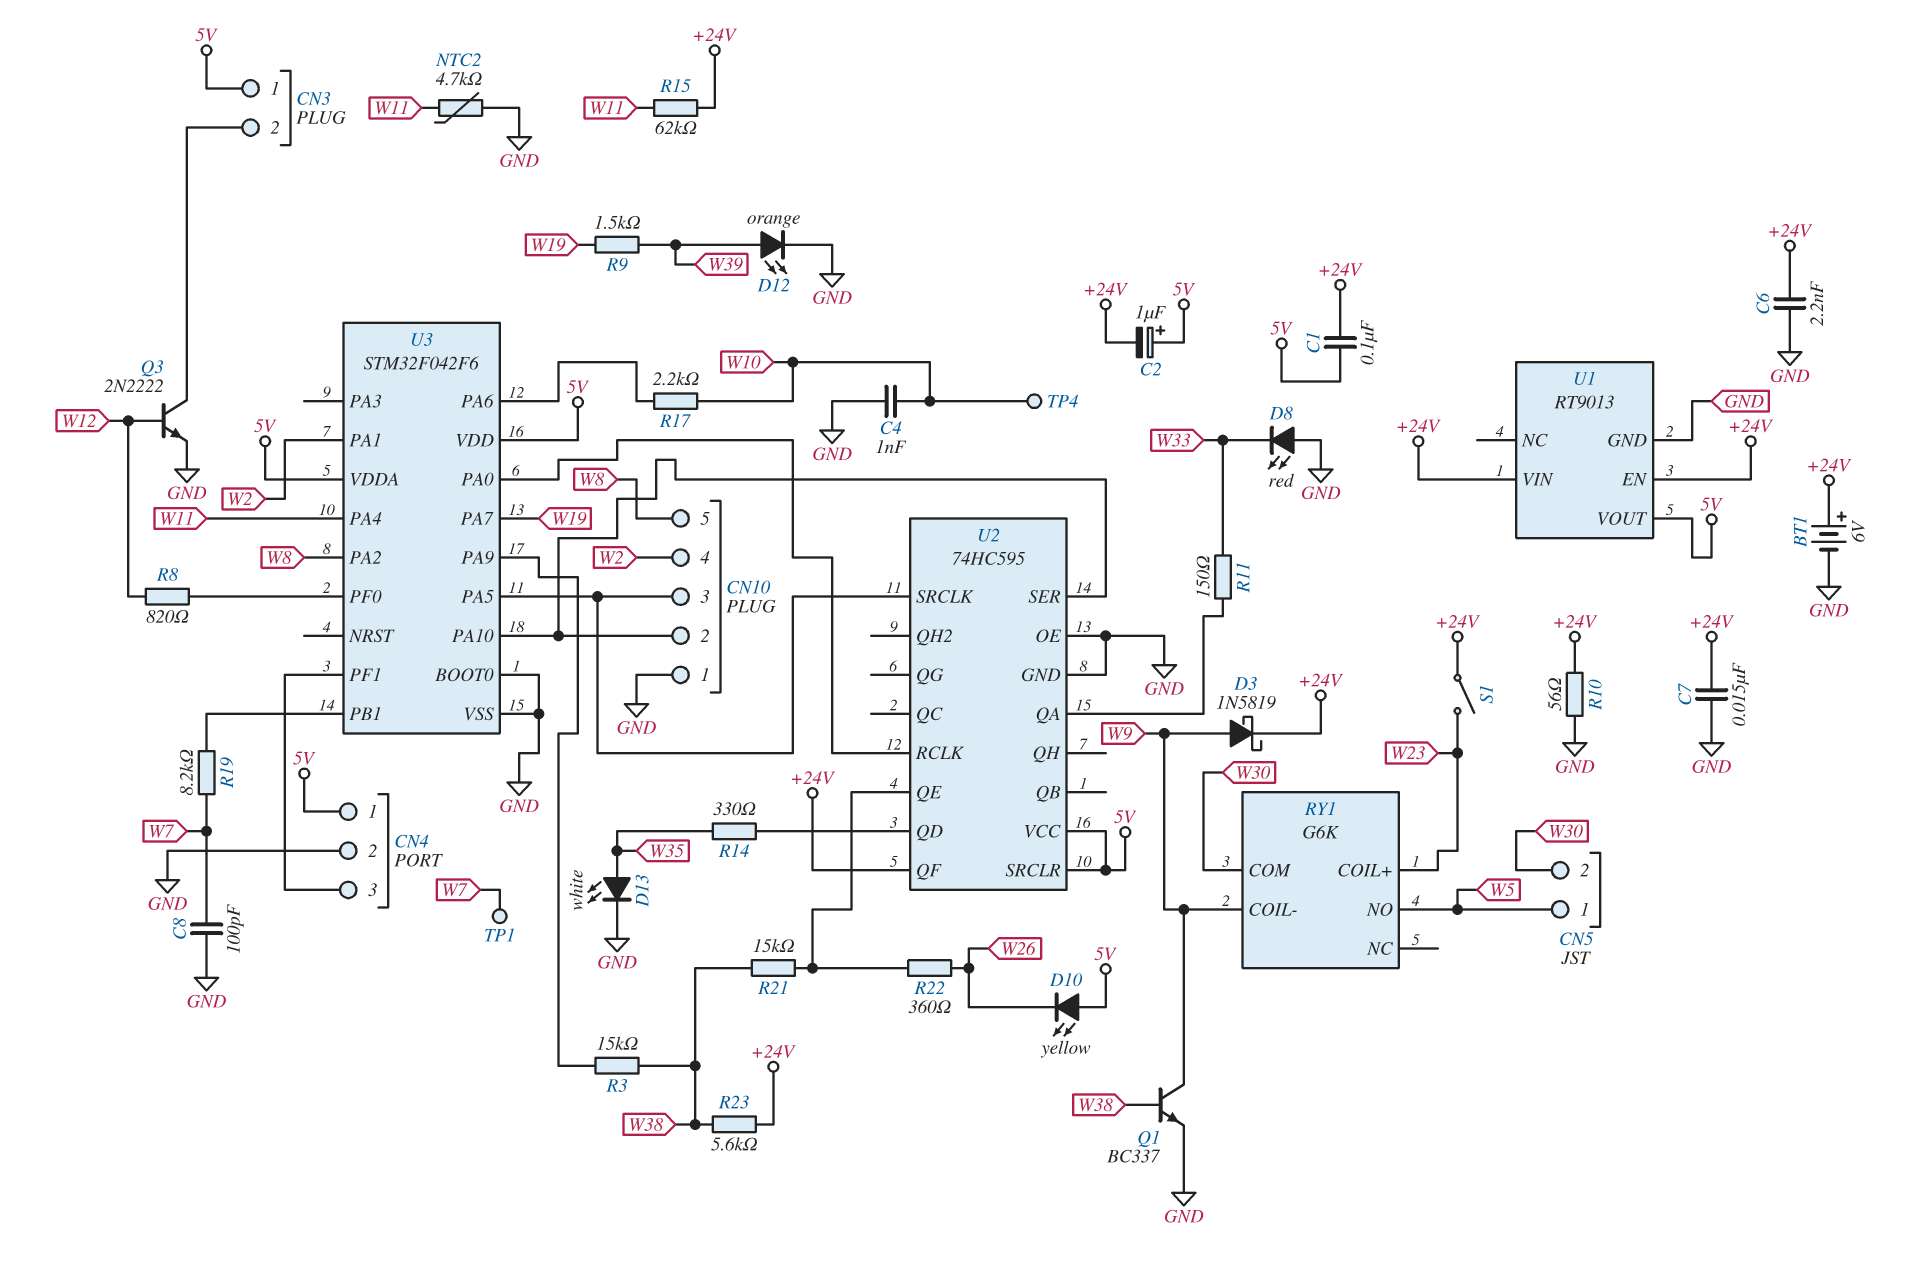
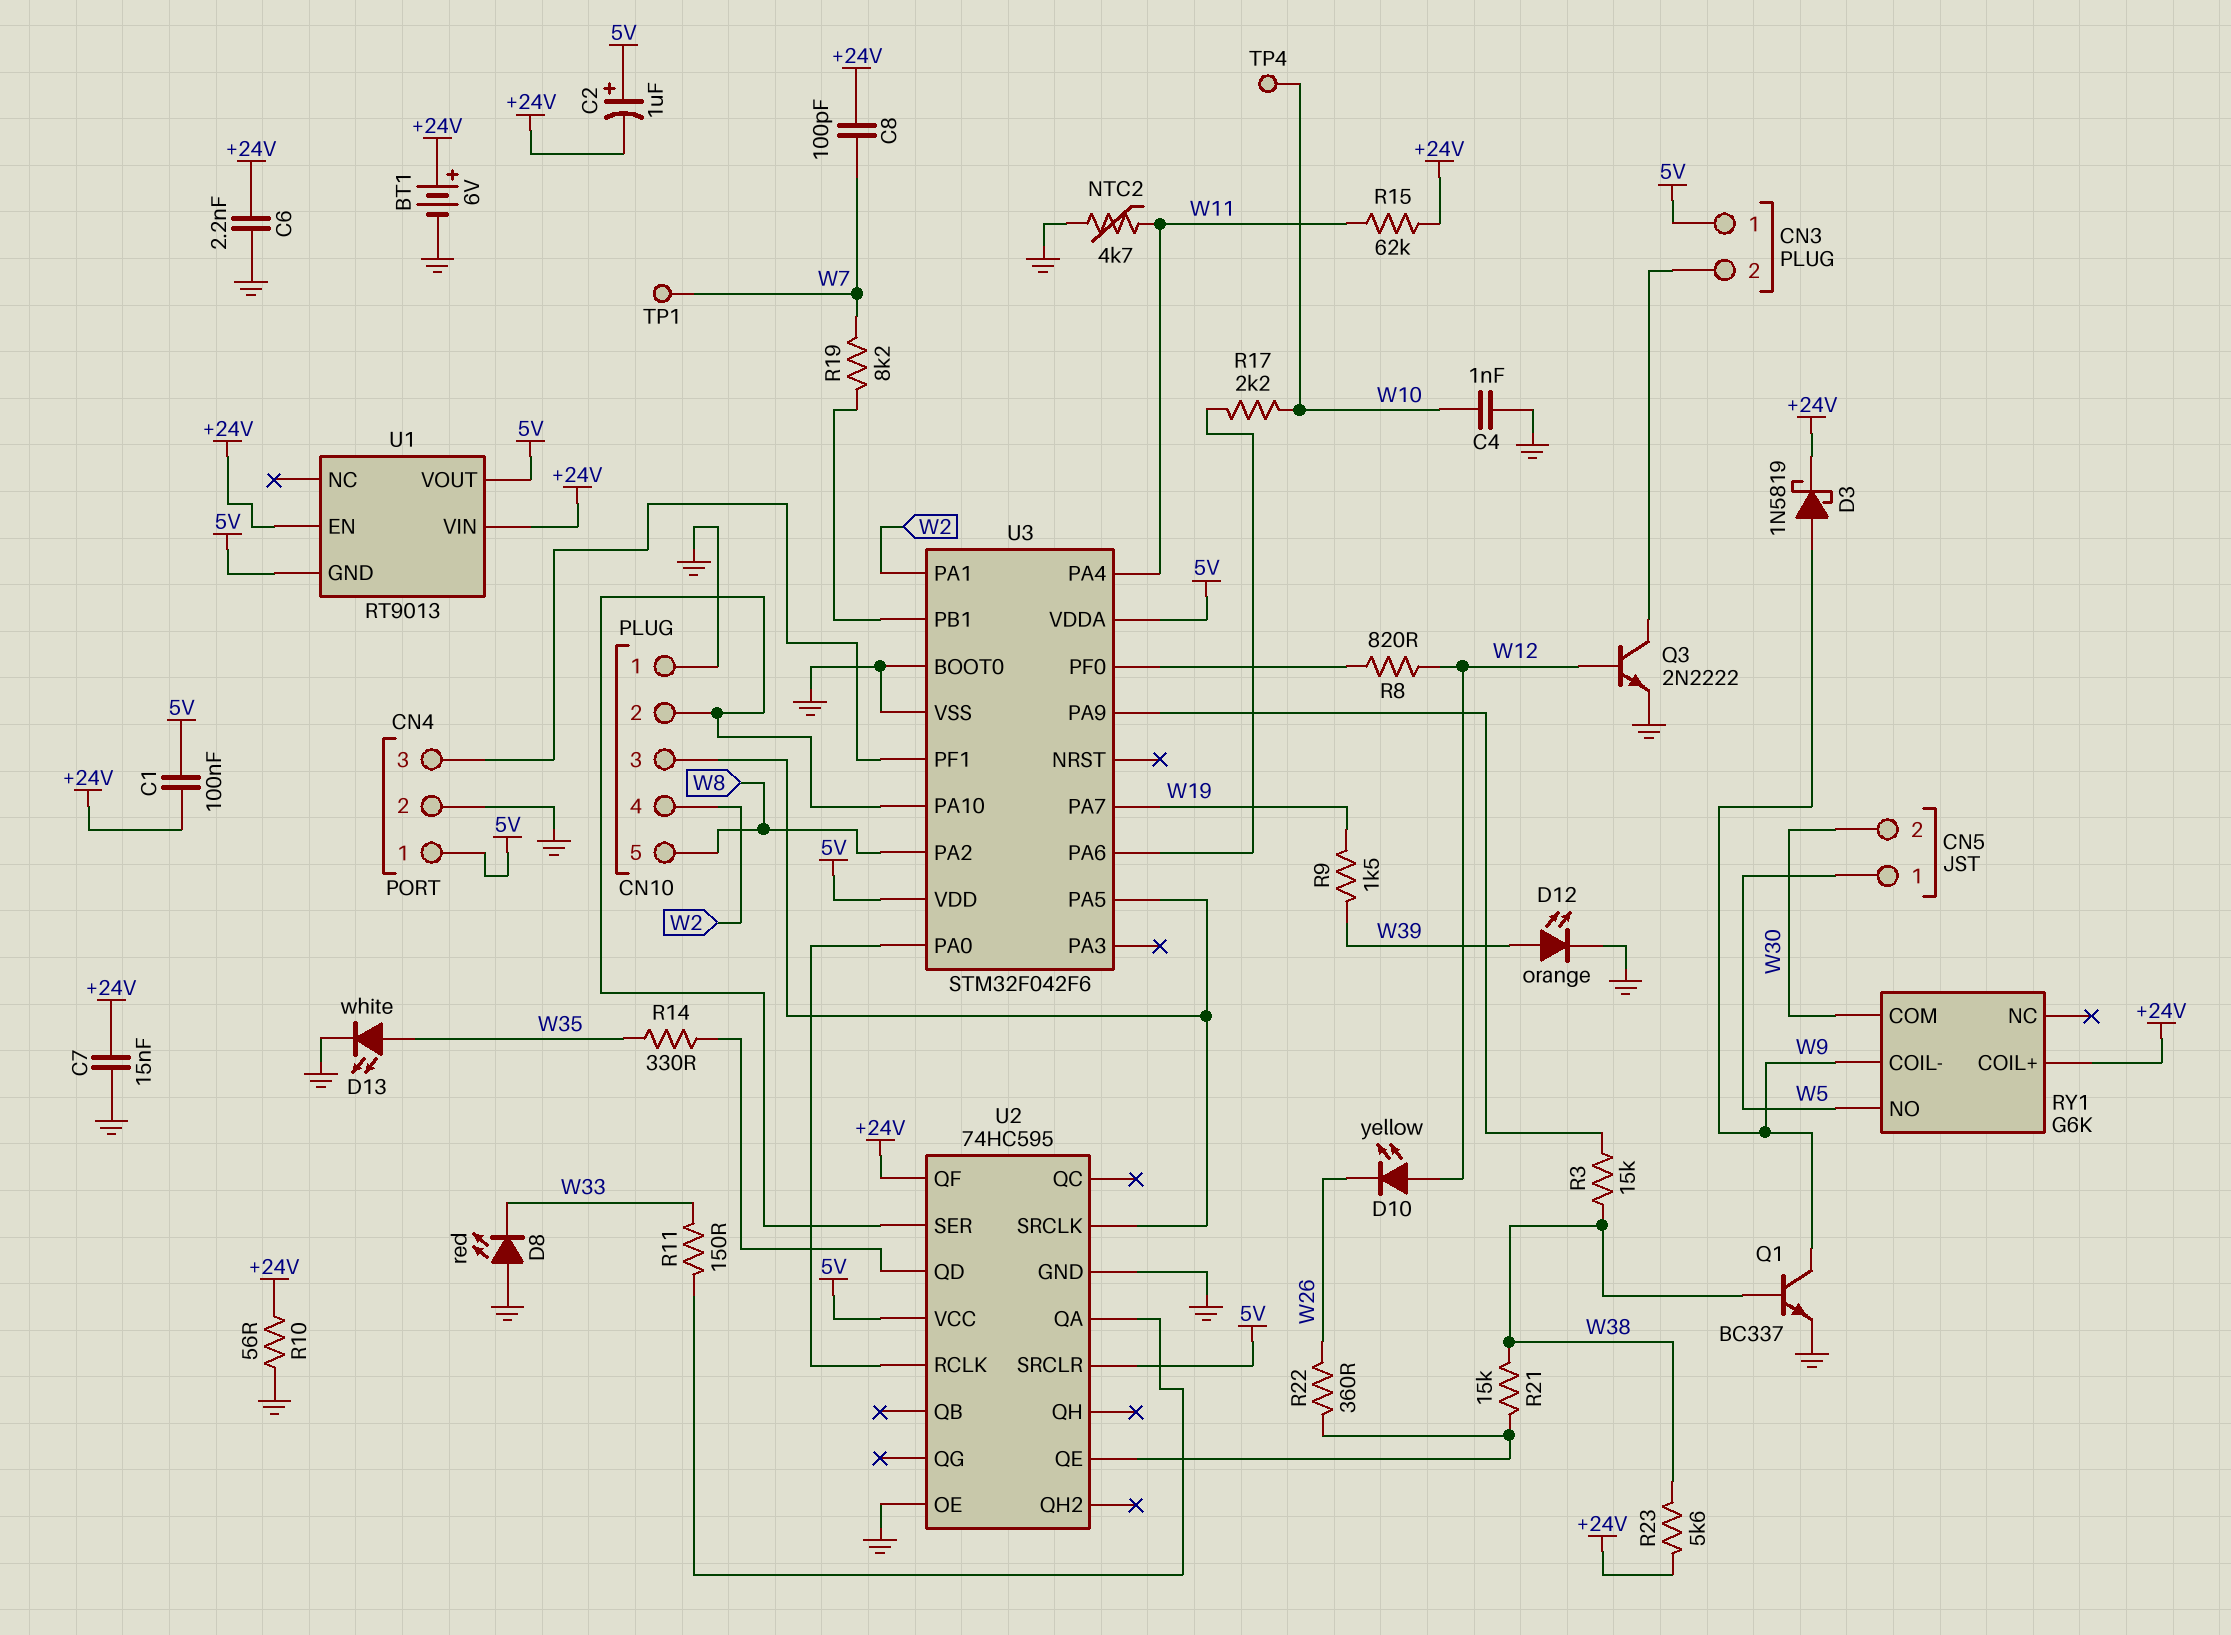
C8: 100pF (GND, W7) -> 100pF (+24V, W7)
D10: LED yellow (A 5V, K W26) -> LED yellow (A W12, K W26)
RY1 pin COIL+: W23 -> +24V
S1: switch (+24V, W23) -> none
U1 pin GND: GND -> 5V

